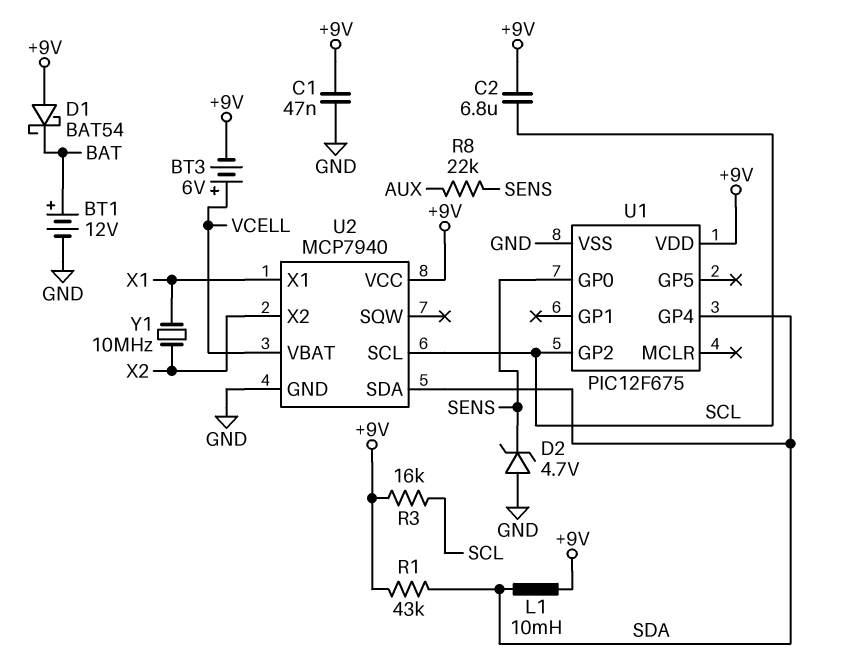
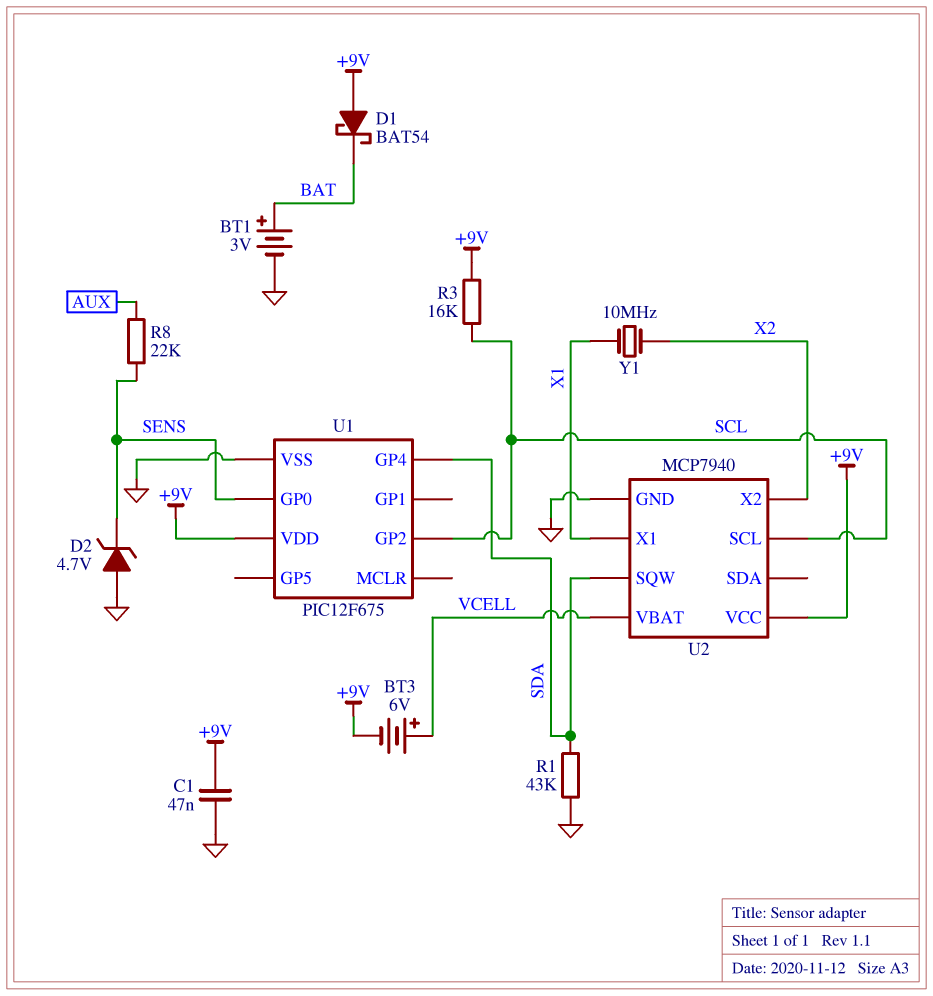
BT1: 12V (plus BAT, minus GND) -> 3V (plus BAT, minus GND)
C2: 6.8uF (+9V, SCL) -> none
L1: 10mH (+9V, SDA) -> none
R1: 43k (+9V, SDA) -> 43k (GND, SDA)
U2 pin SDA: SDA -> none
U2 pin SQW: none -> SDA

